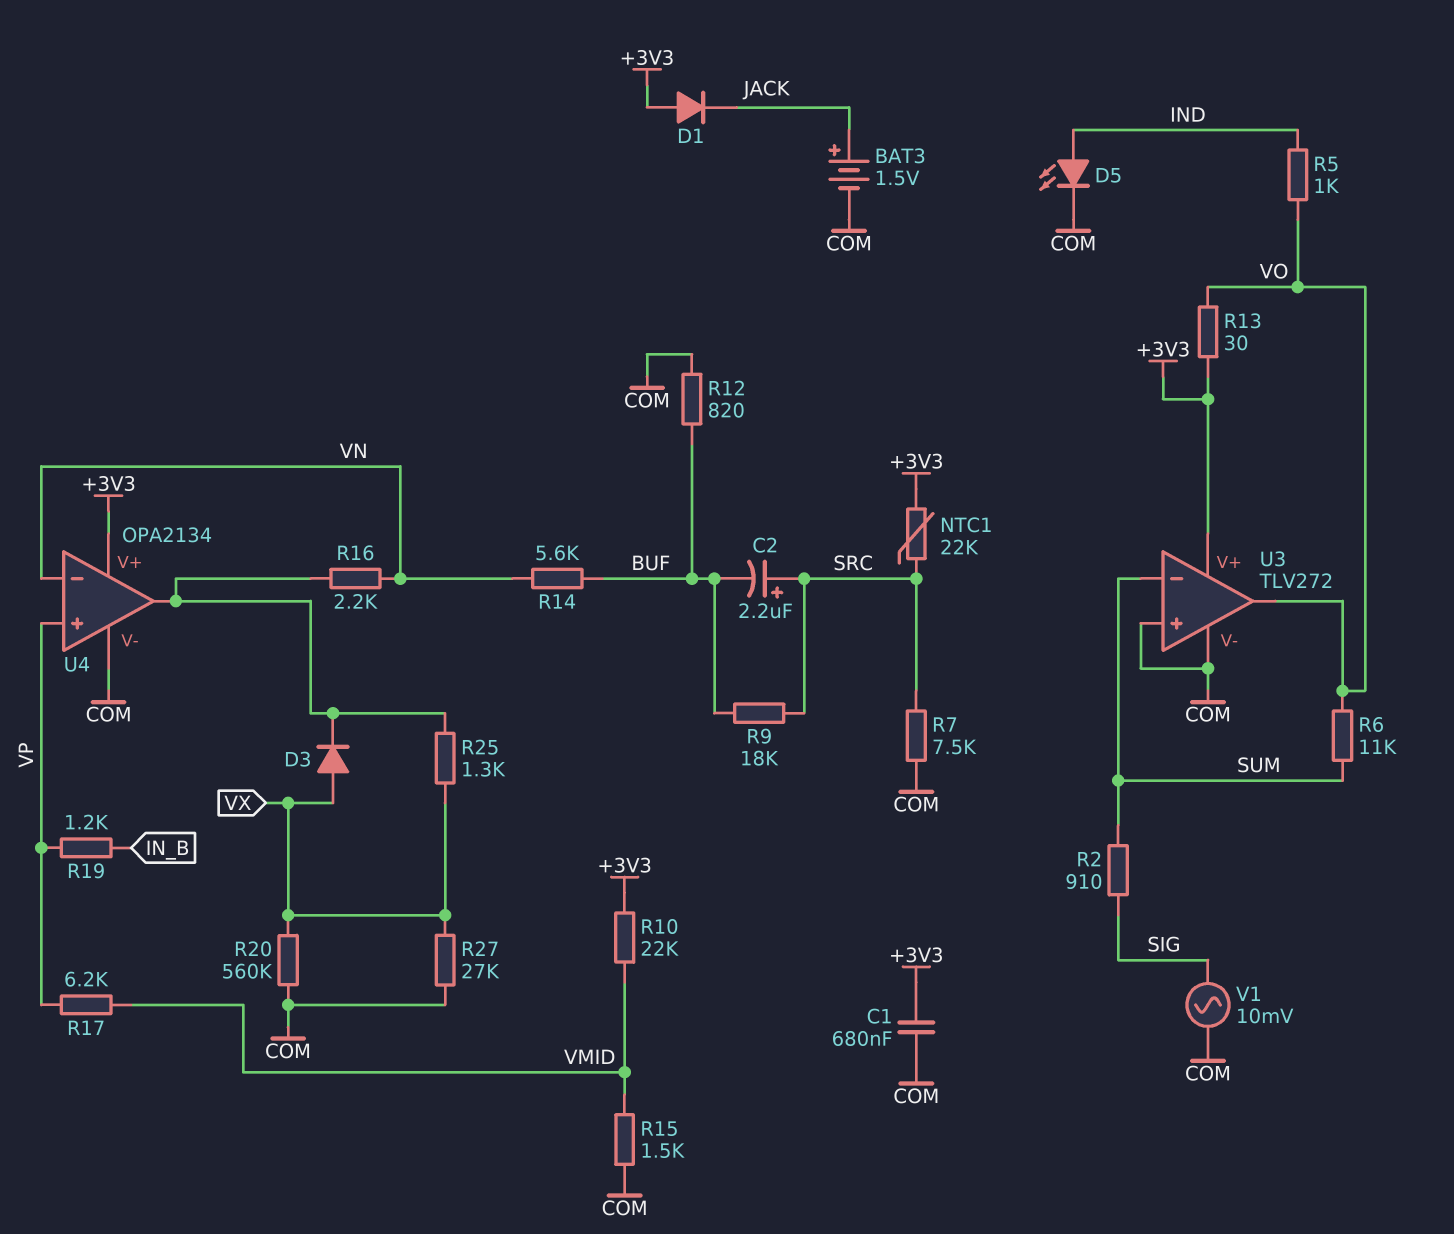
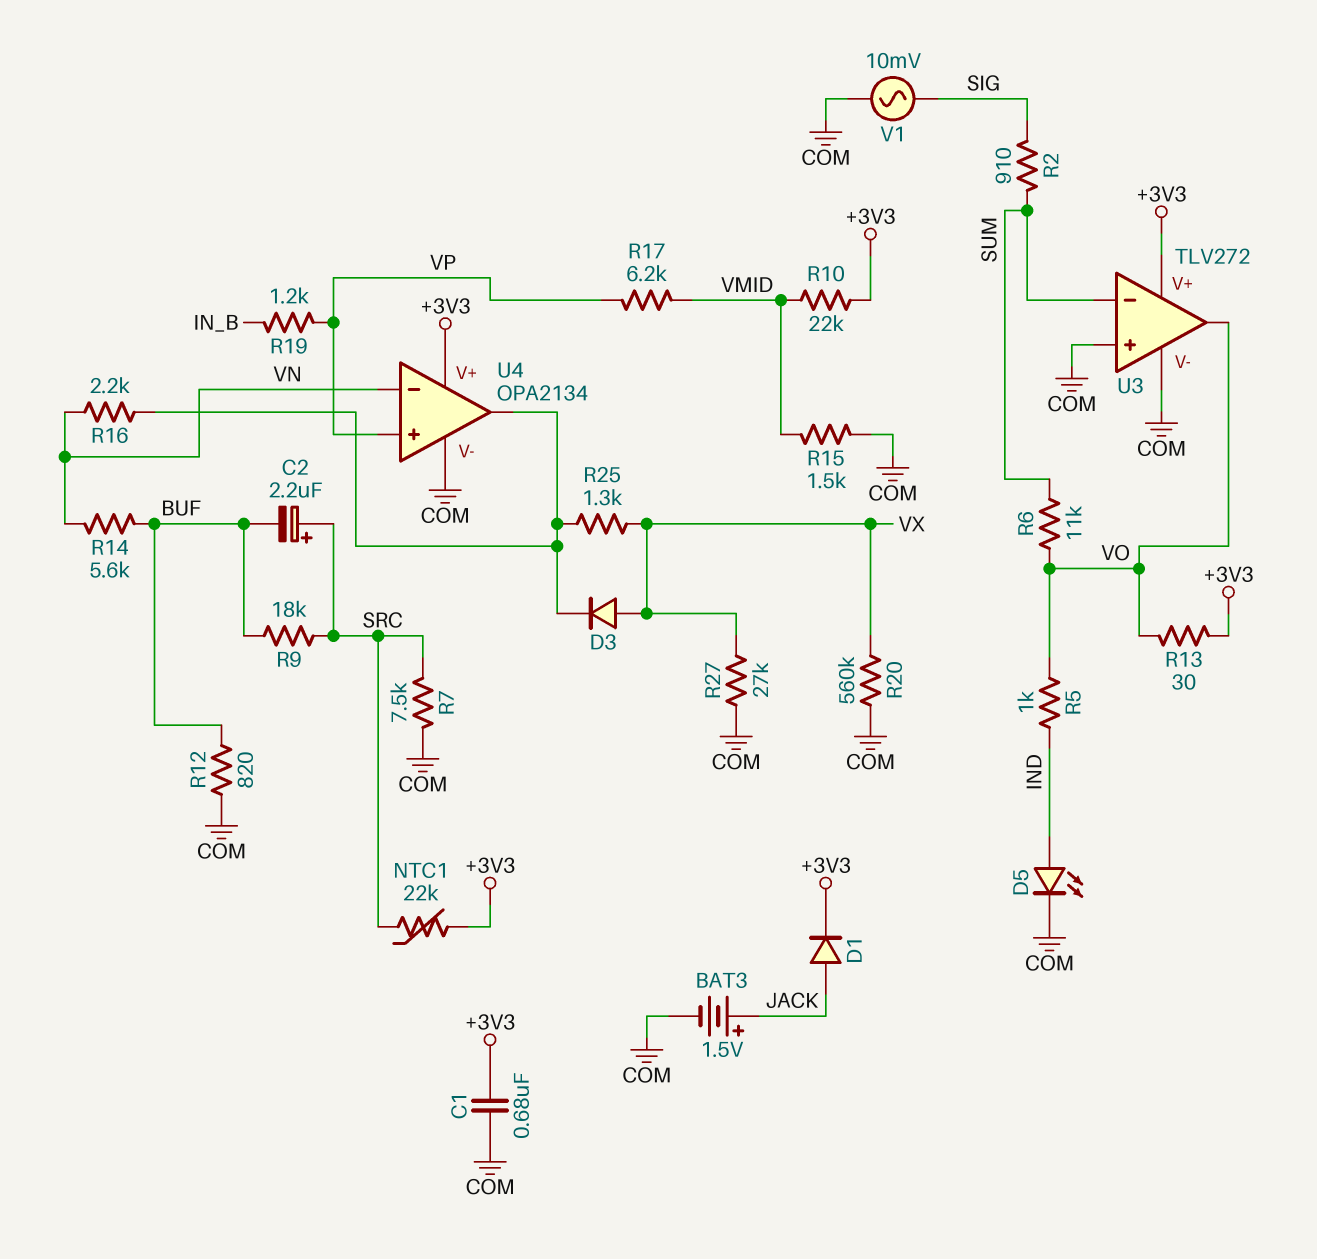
D1: diode (A +3V3, K JACK) -> diode (A JACK, K +3V3)

